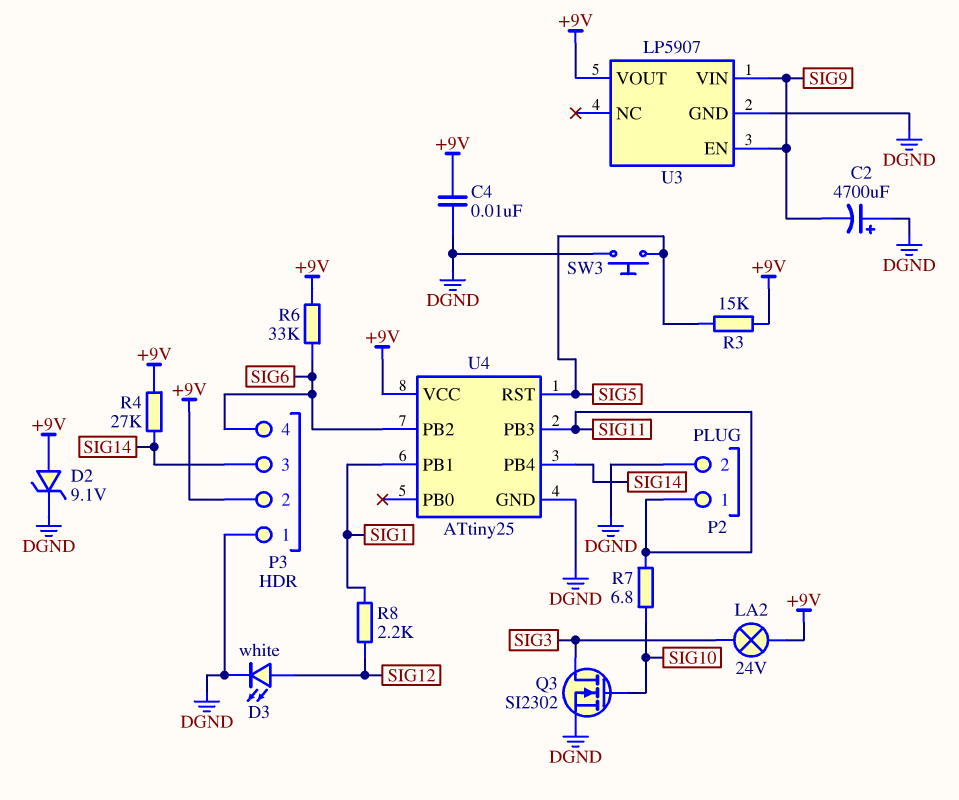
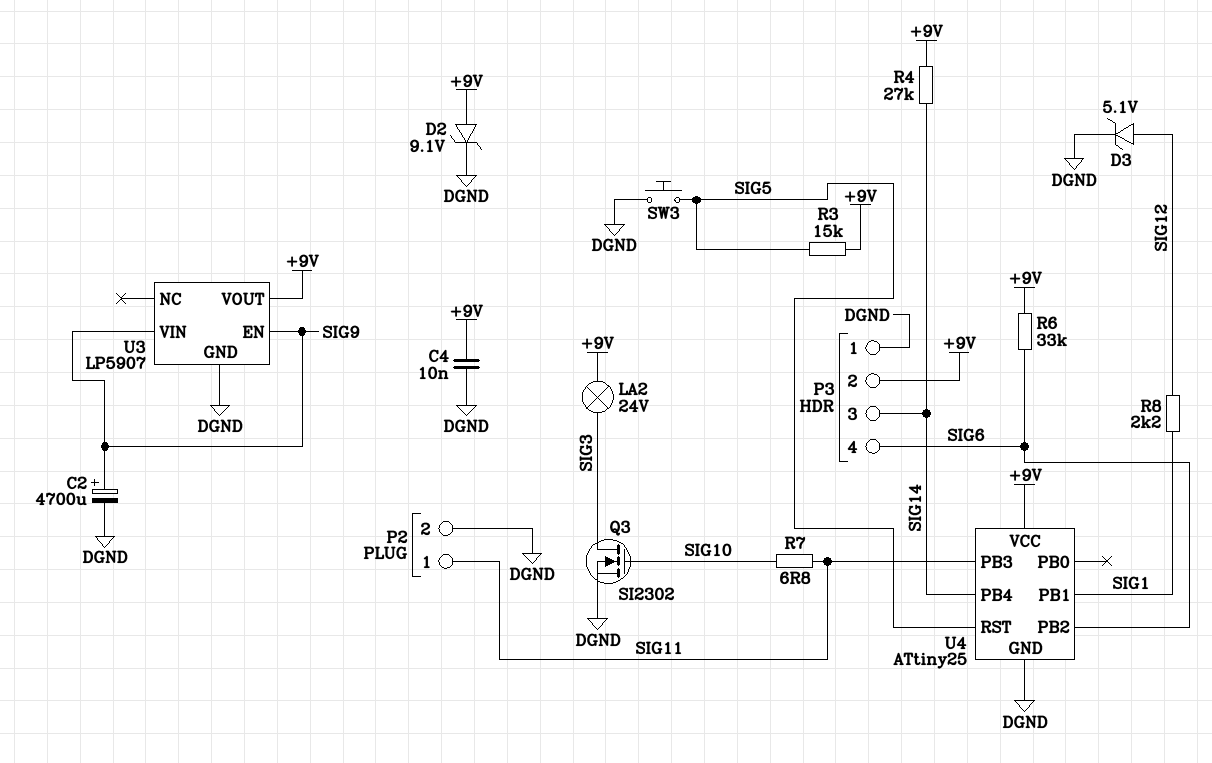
C2: 4700uF (plus DGND, minus SIG9) -> 4700uF (plus SIG9, minus DGND)
D3: LED white (A SIG12, K DGND) -> zener 5.1V (A SIG12, K DGND)

